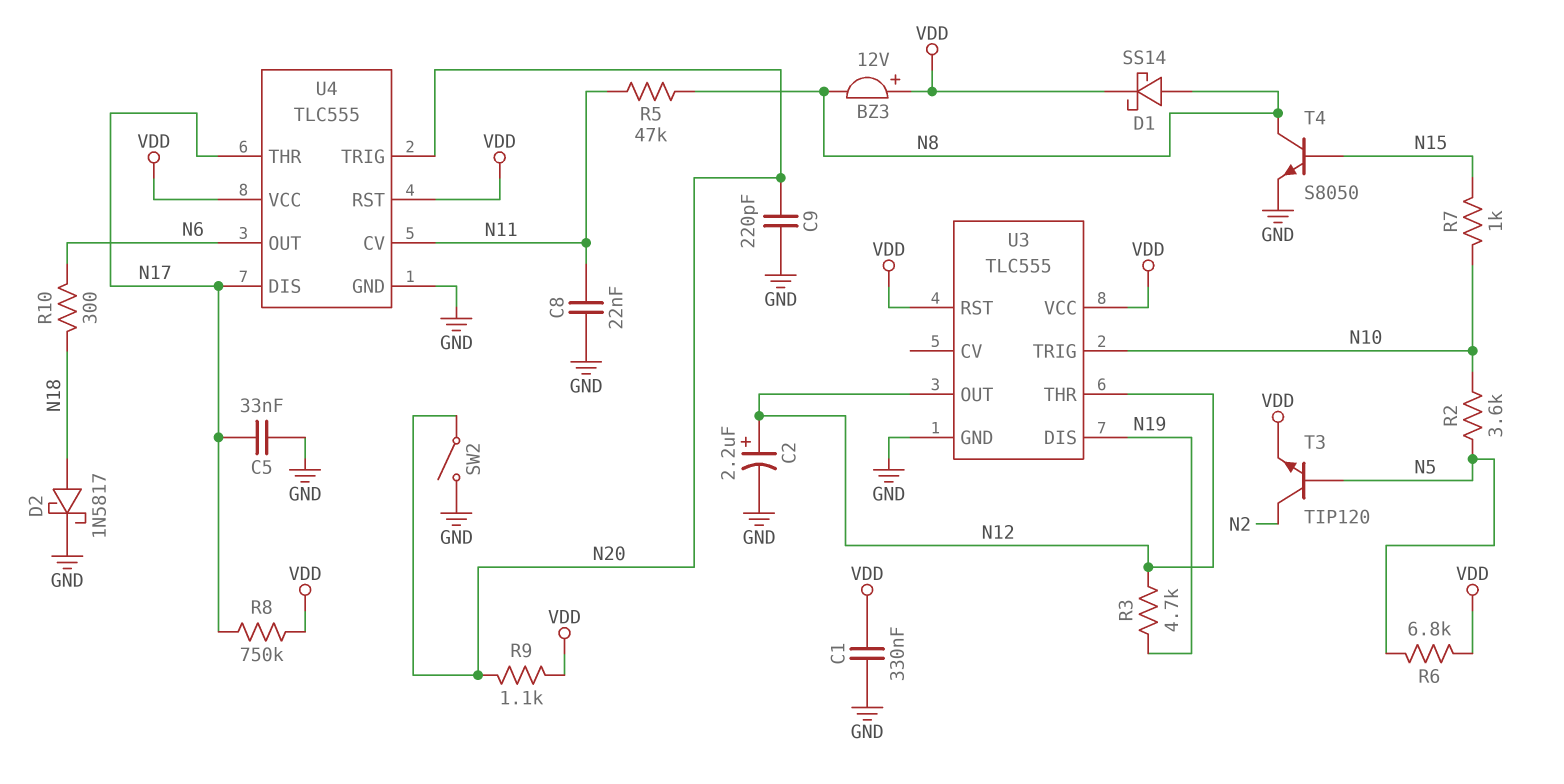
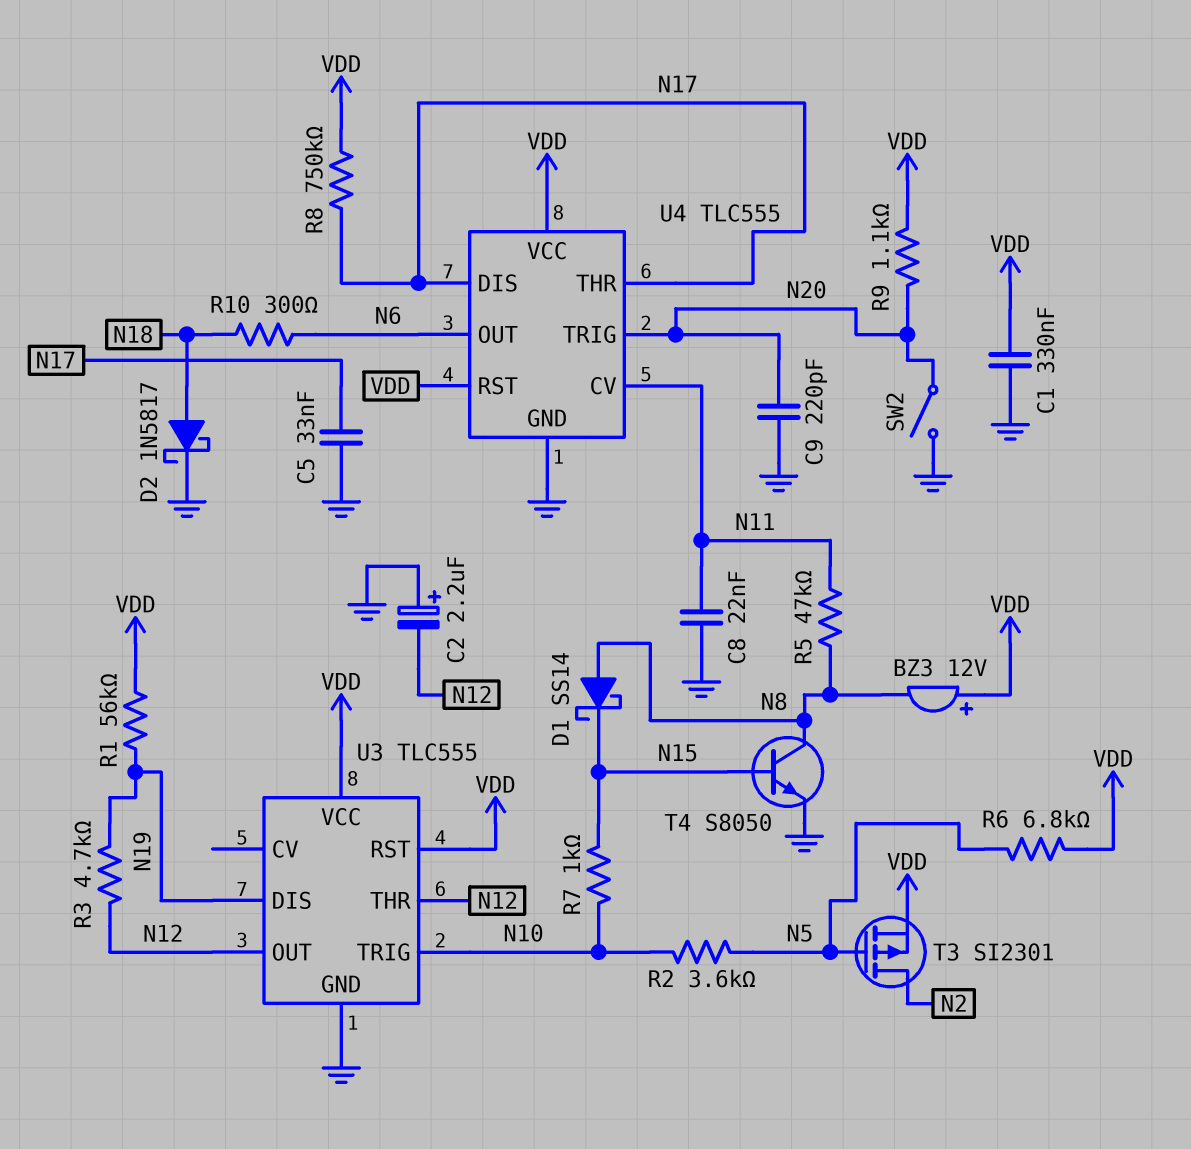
C2: 2.2uF (plus N12, minus GND) -> 2.2uF (plus GND, minus N12)
D1: schottky SS14 (A N8, K VDD) -> schottky SS14 (A N8, K N15)
R1: none -> 56k (N19, VDD)
T3: NPN TIP120 (B N5, C N2, E VDD) -> PMOS SI2301 (G N5, D N2, S VDD)

